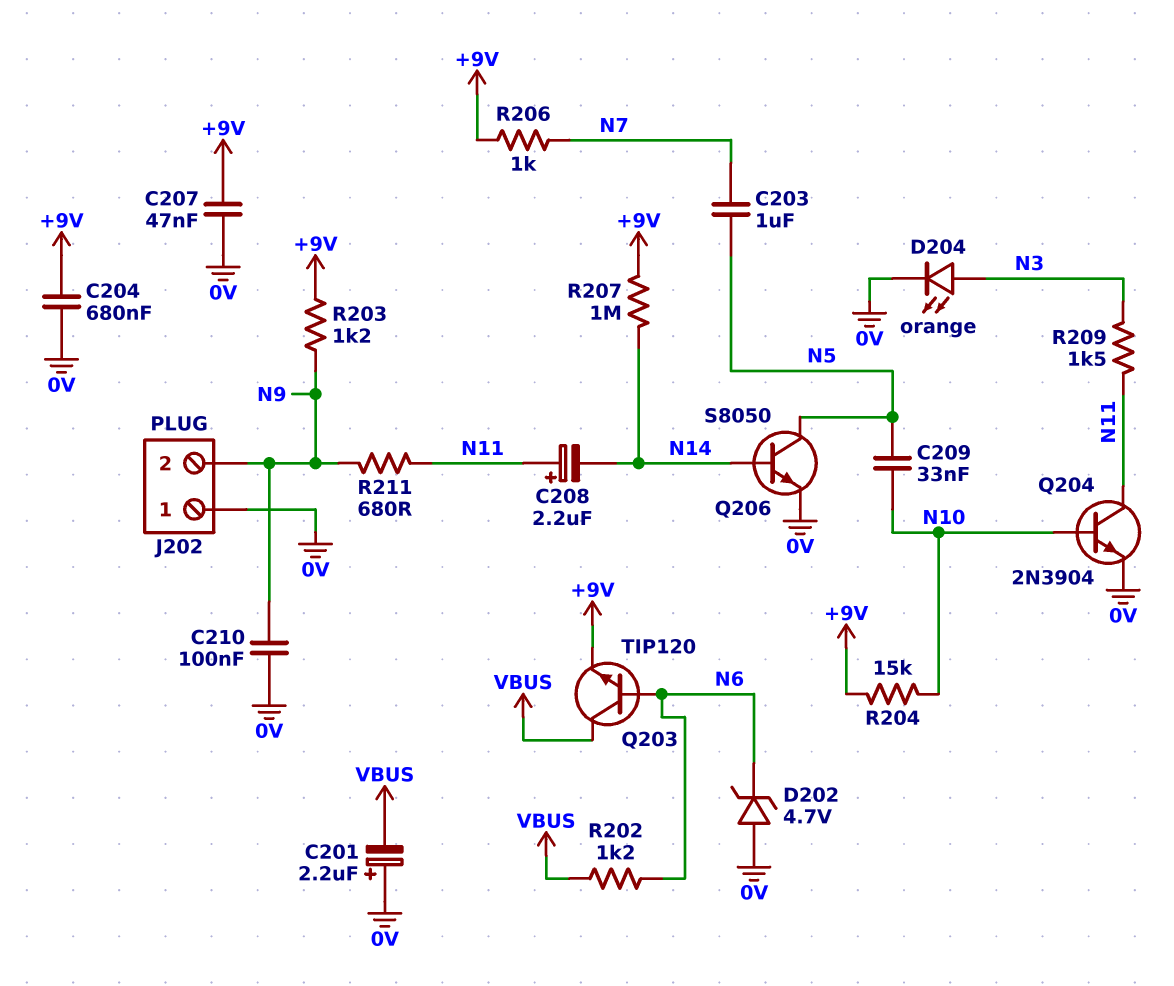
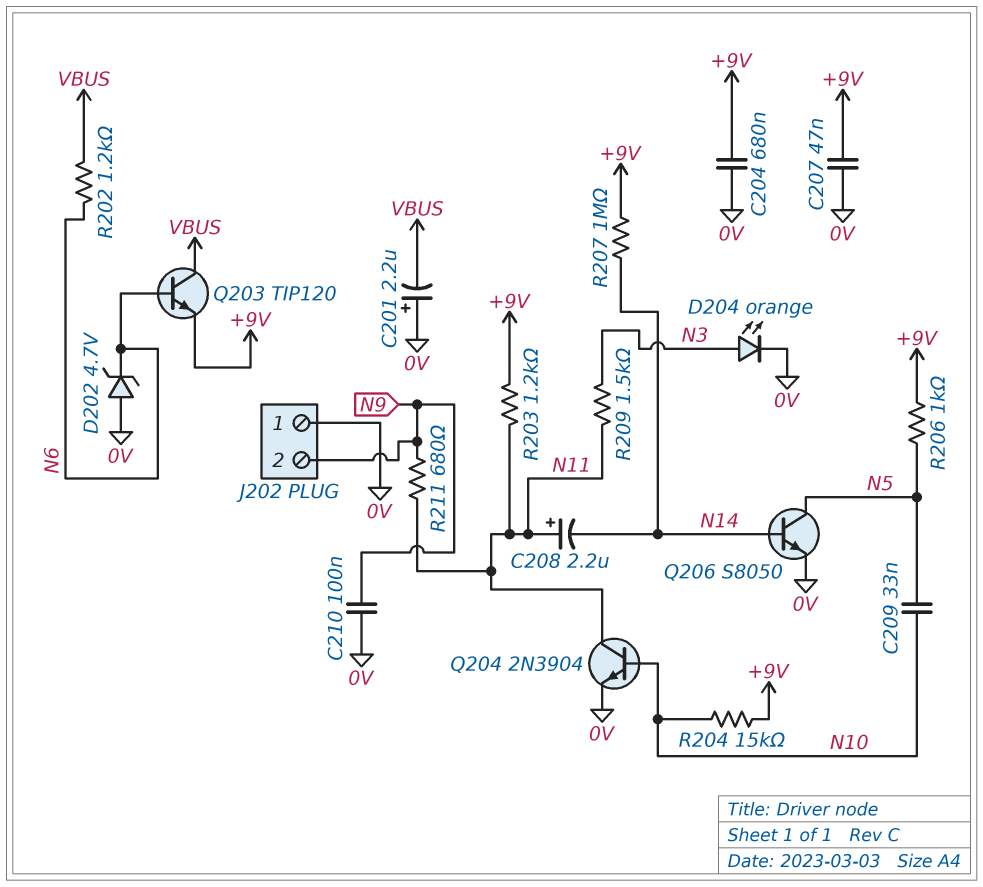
C203: 1uF (N5, N7) -> none
R203: 1.2k (+9V, N9) -> 1.2k (+9V, N11)
R206: 1k (+9V, N7) -> 1k (+9V, N5)

